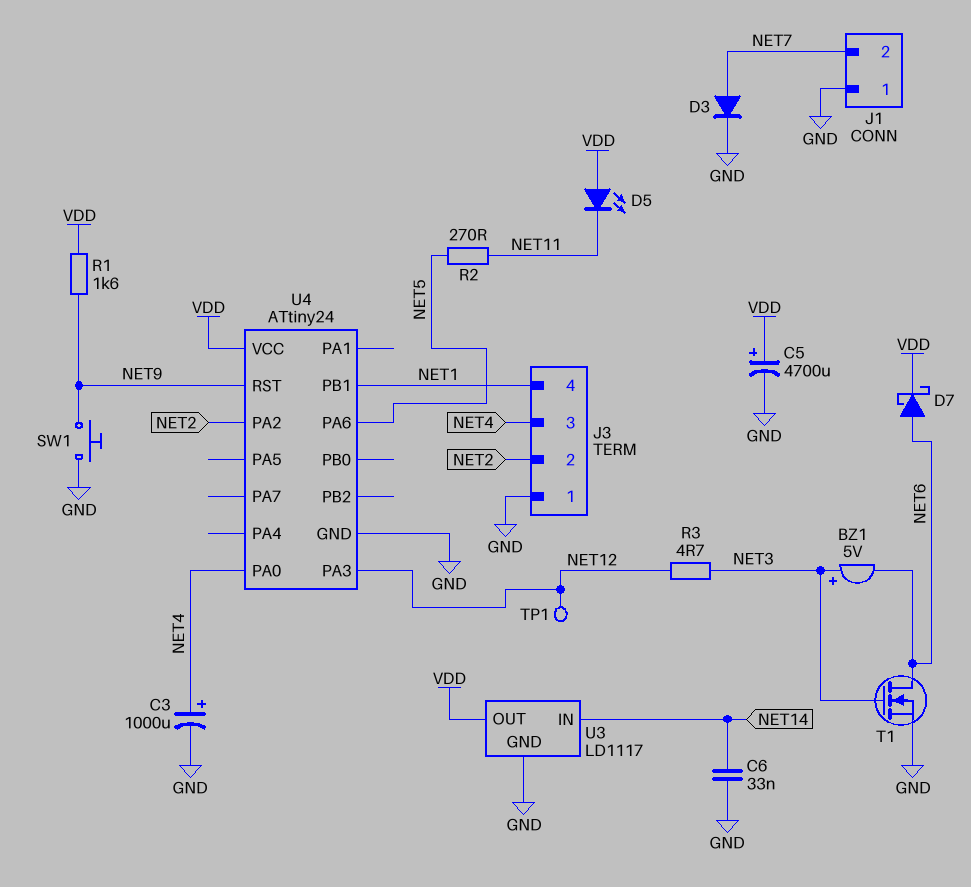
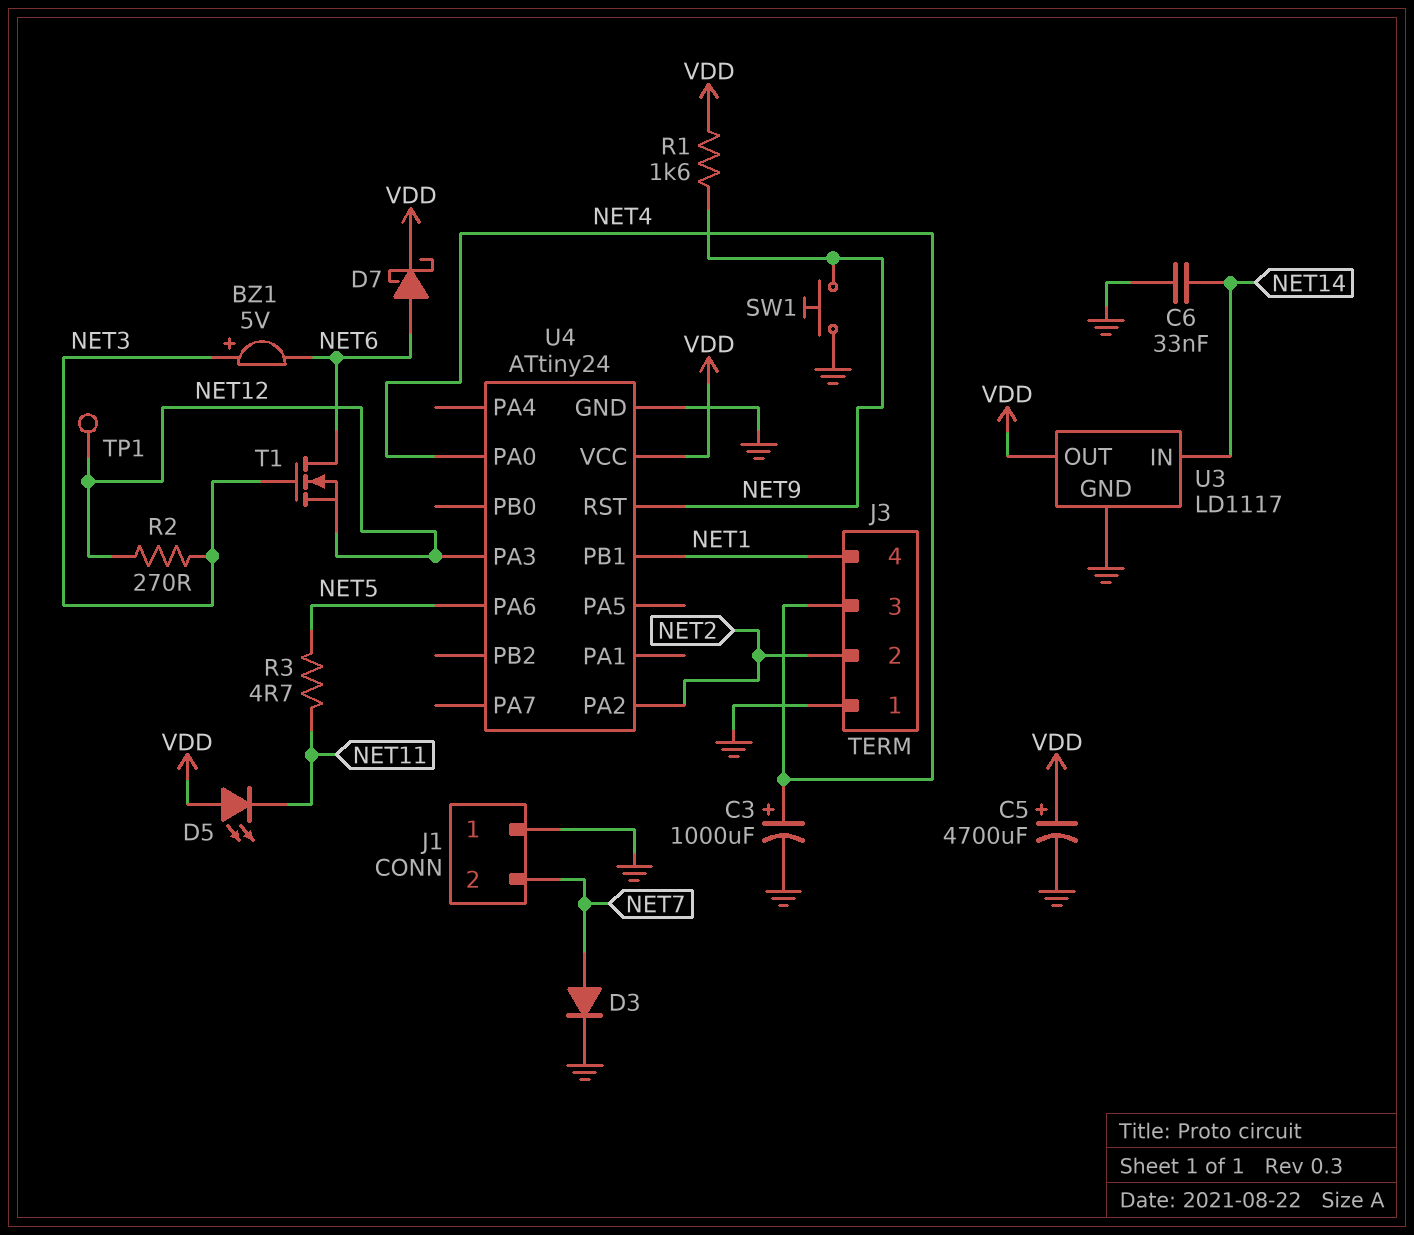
R2: 270 (NET5, NET11) -> 270 (NET3, NET12)
R3: 4.7 (NET3, NET12) -> 4.7 (NET5, NET11)
T1: NMOS (G NET3, D NET6, S GND) -> NMOS (G NET3, D NET6, S NET12)

